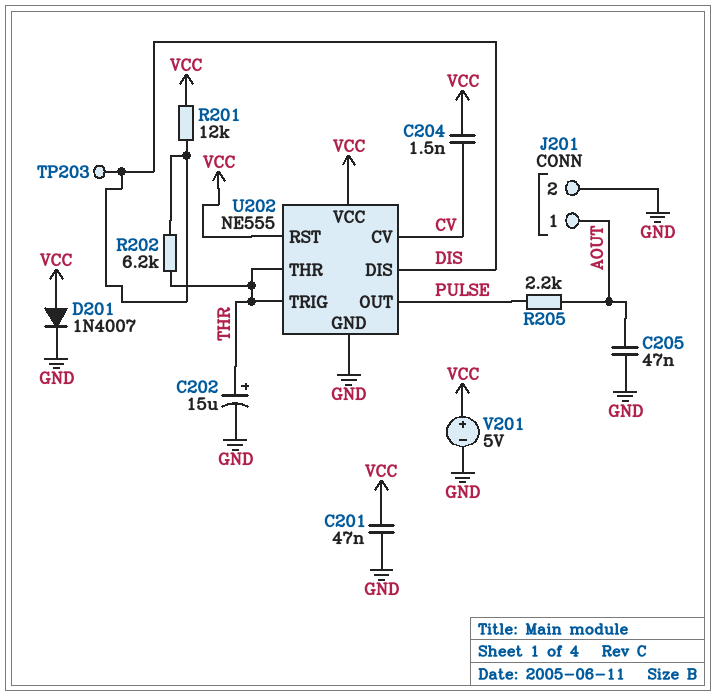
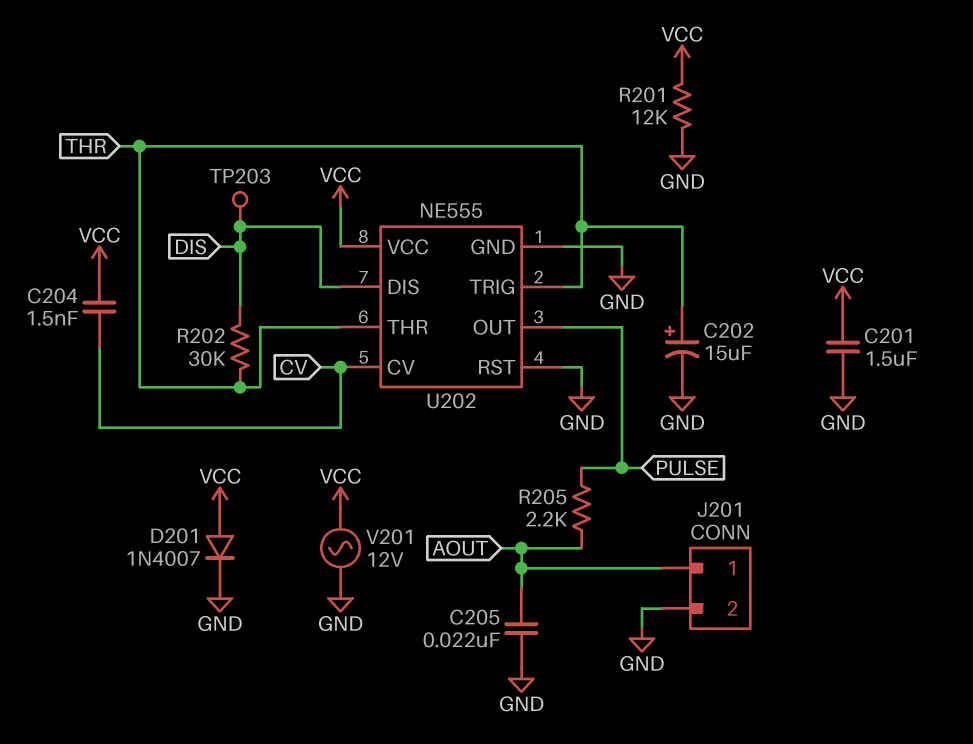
C201: 47nF (GND, VCC) -> 1.5uF (GND, VCC)
C205: 47nF (AOUT, GND) -> 22nF (AOUT, GND)
R201: 12k (DIS, VCC) -> 12k (GND, VCC)
R202: 6.2k (DIS, THR) -> 30k (DIS, THR)
U202 pin RST: VCC -> GND
V201: 5V (plus VCC, minus GND) -> AC 12V (GND, VCC)

